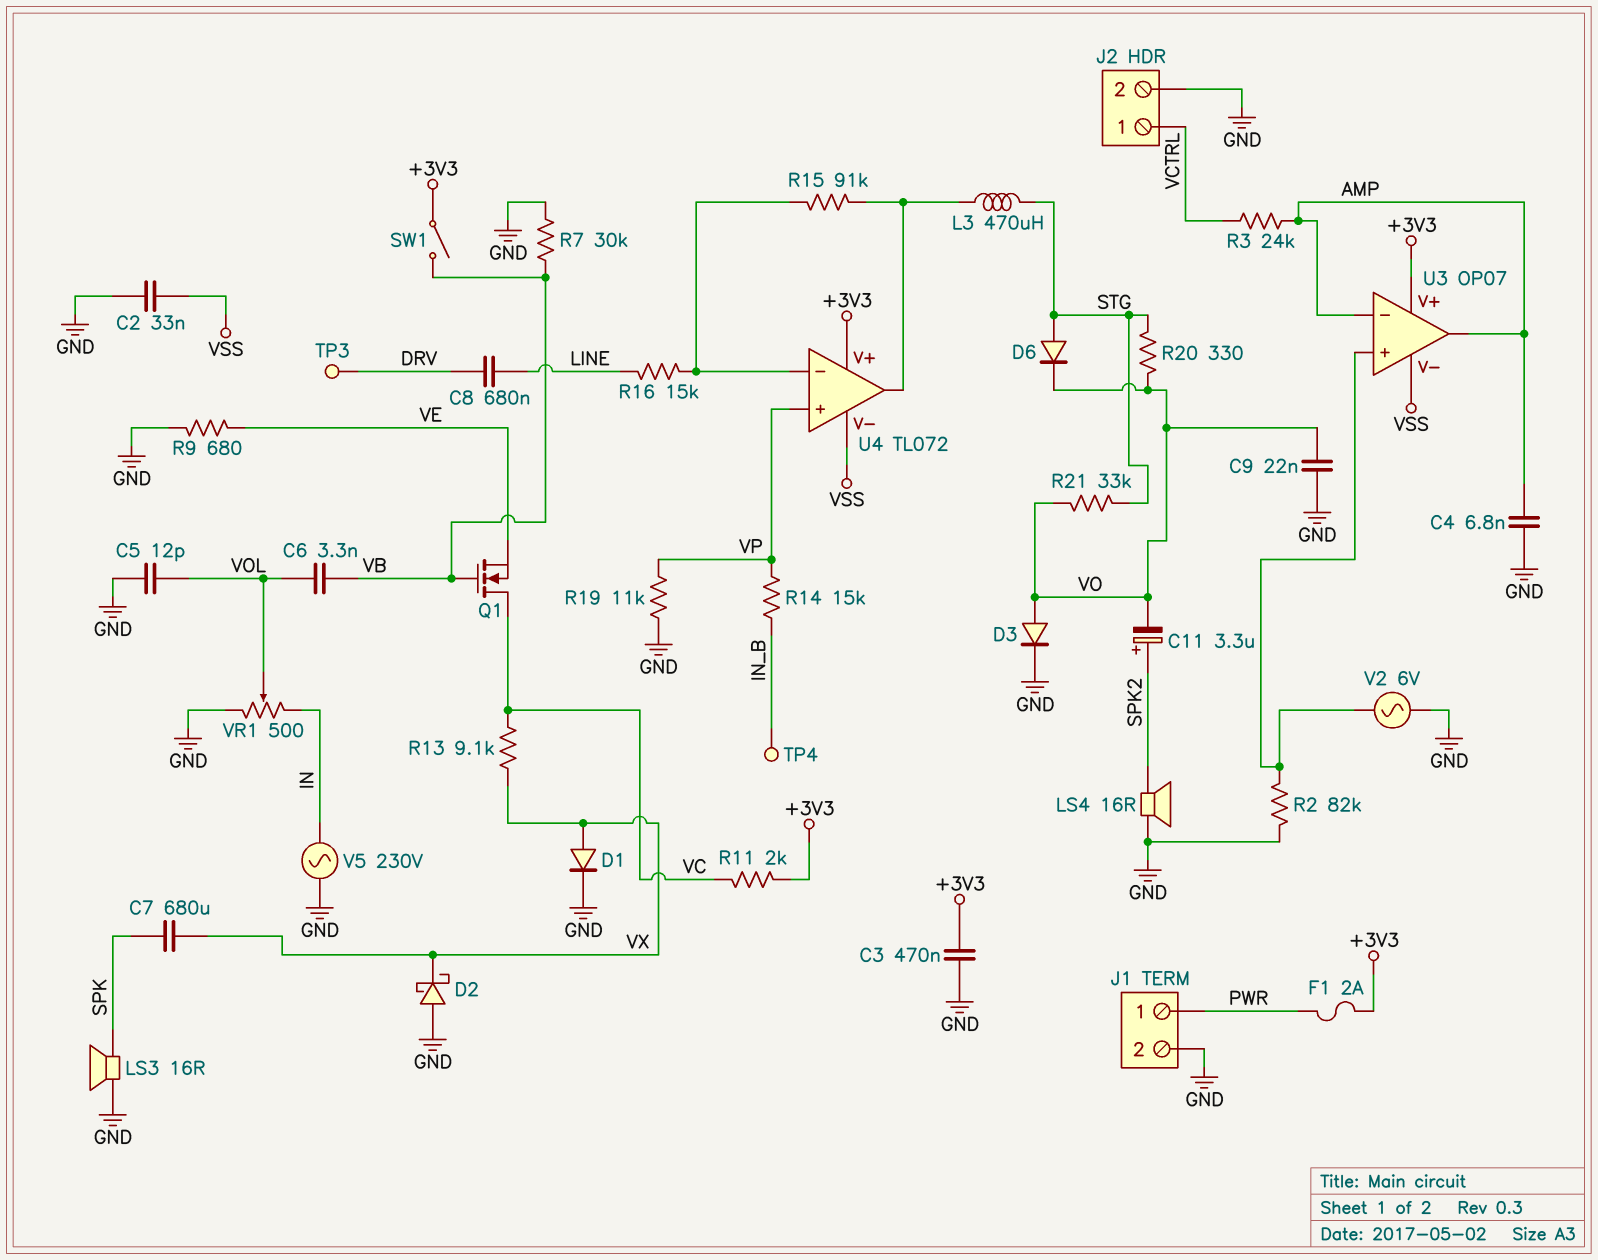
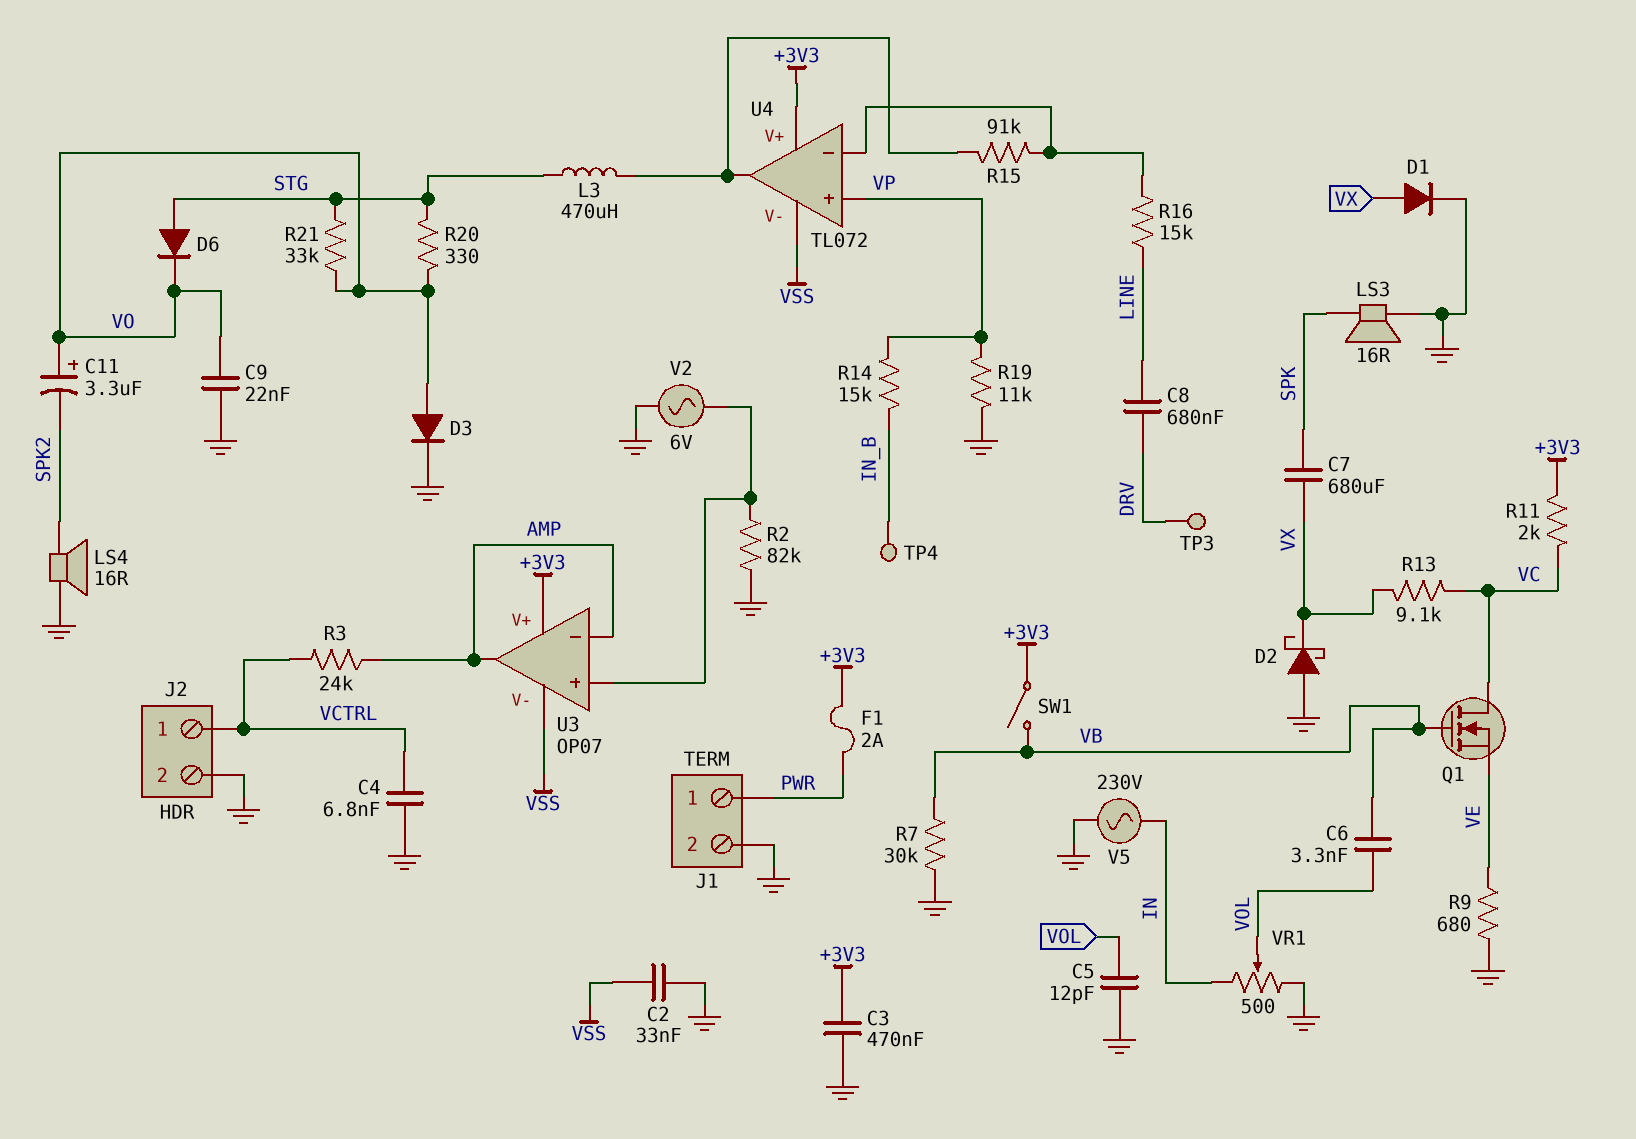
C4: 6.8nF (AMP, GND) -> 6.8nF (GND, VCTRL)
C11: 3.3uF (plus SPK2, minus VO) -> 3.3uF (plus VO, minus SPK2)

